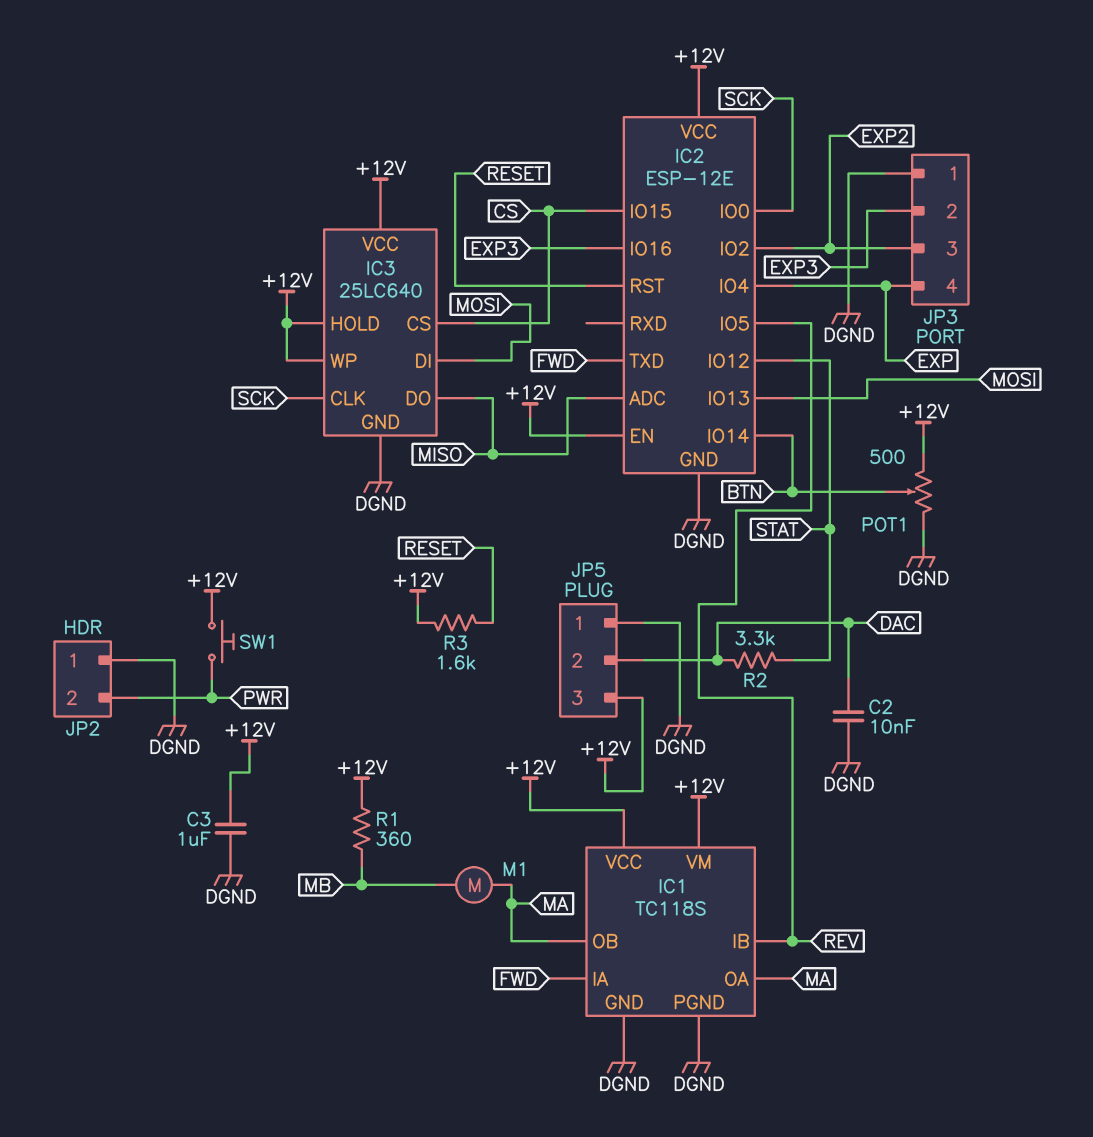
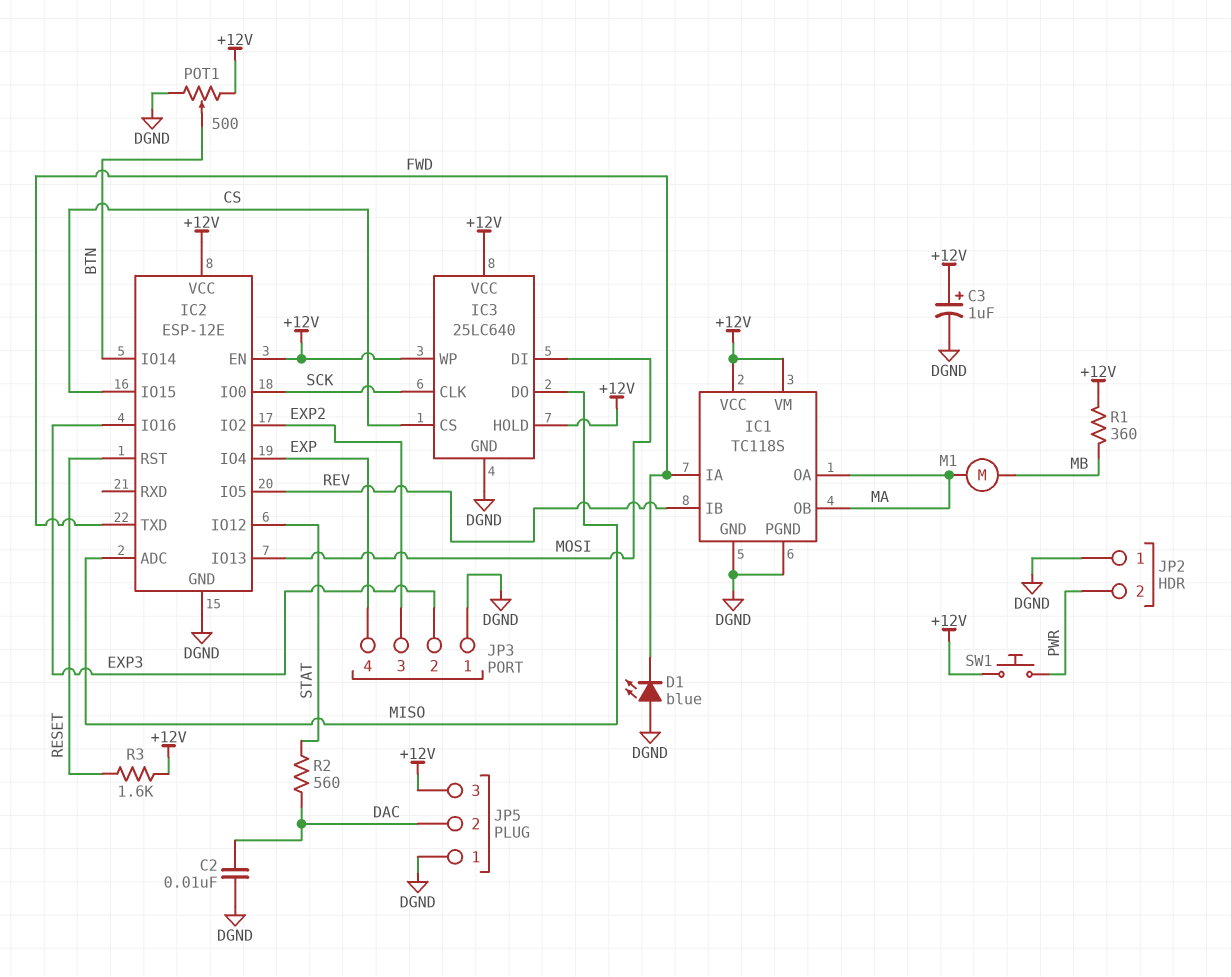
C3: 1uF (+12V, DGND) -> 1uF (plus +12V, minus DGND)
D1: none -> LED blue (A DGND, K FWD)
R2: 3.3k (DAC, STAT) -> 560 (DAC, STAT)

